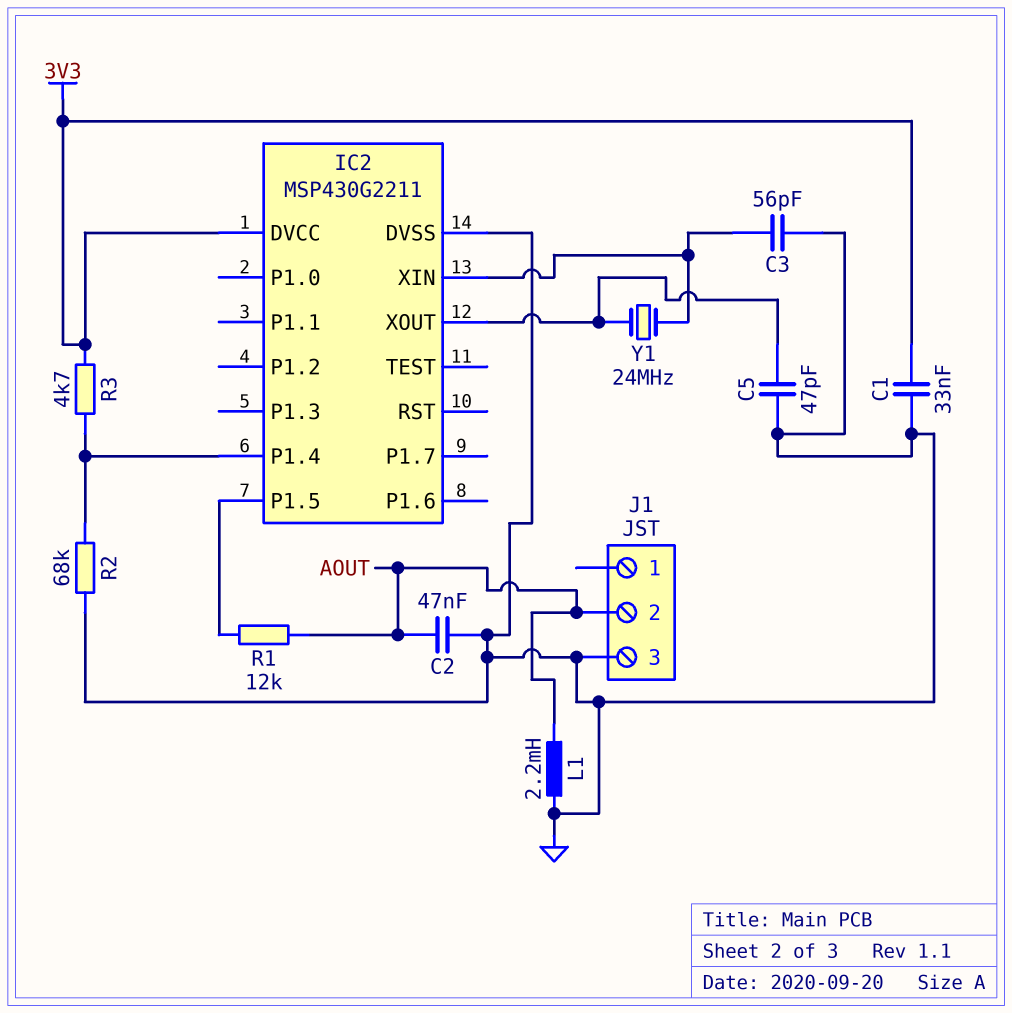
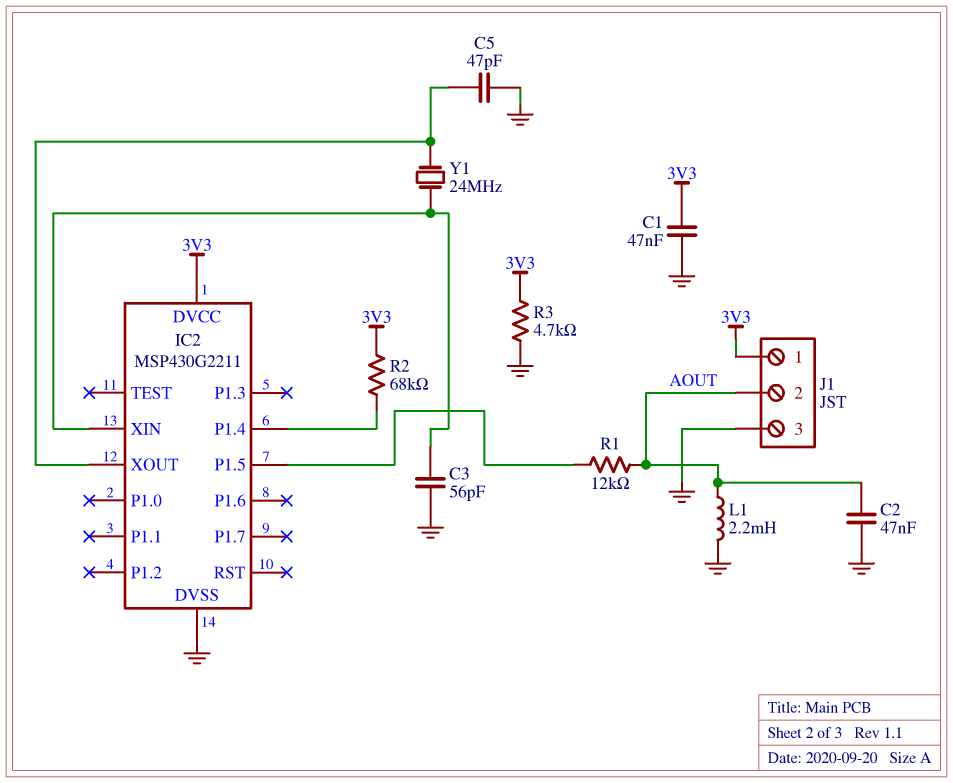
C1: 33nF (3V3, GND) -> 47nF (3V3, GND)
J1 pin 1: none -> 3V3
R2: 68k (GND, IC2/P1.4) -> 68k (3V3, IC2/P1.4)
R3: 4.7k (3V3, IC2/P1.4) -> 4.7k (3V3, GND)

